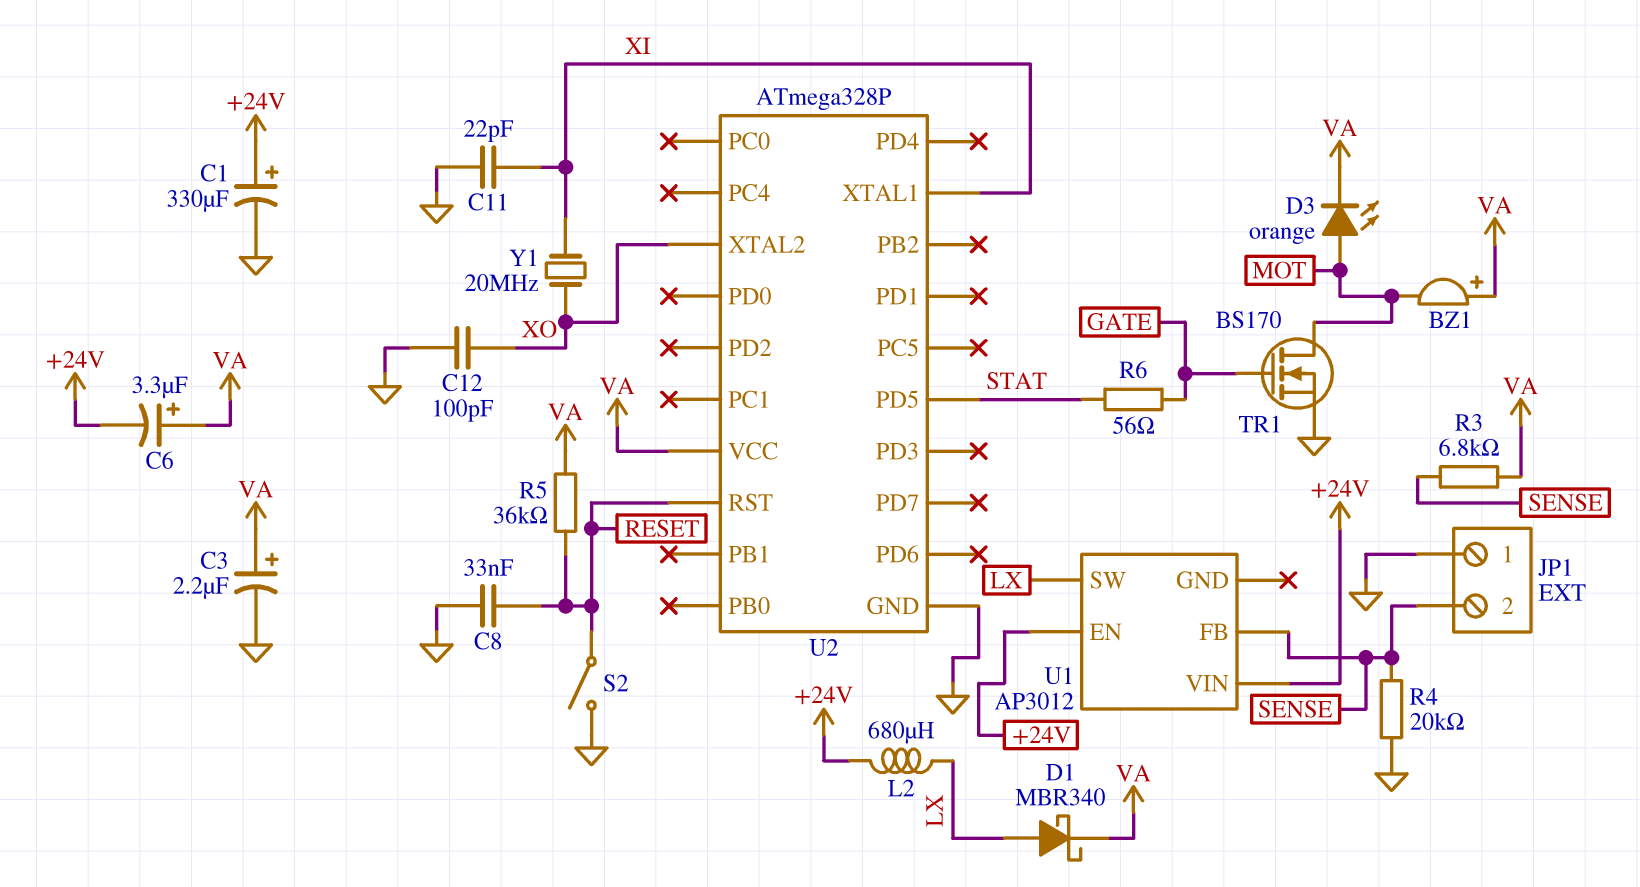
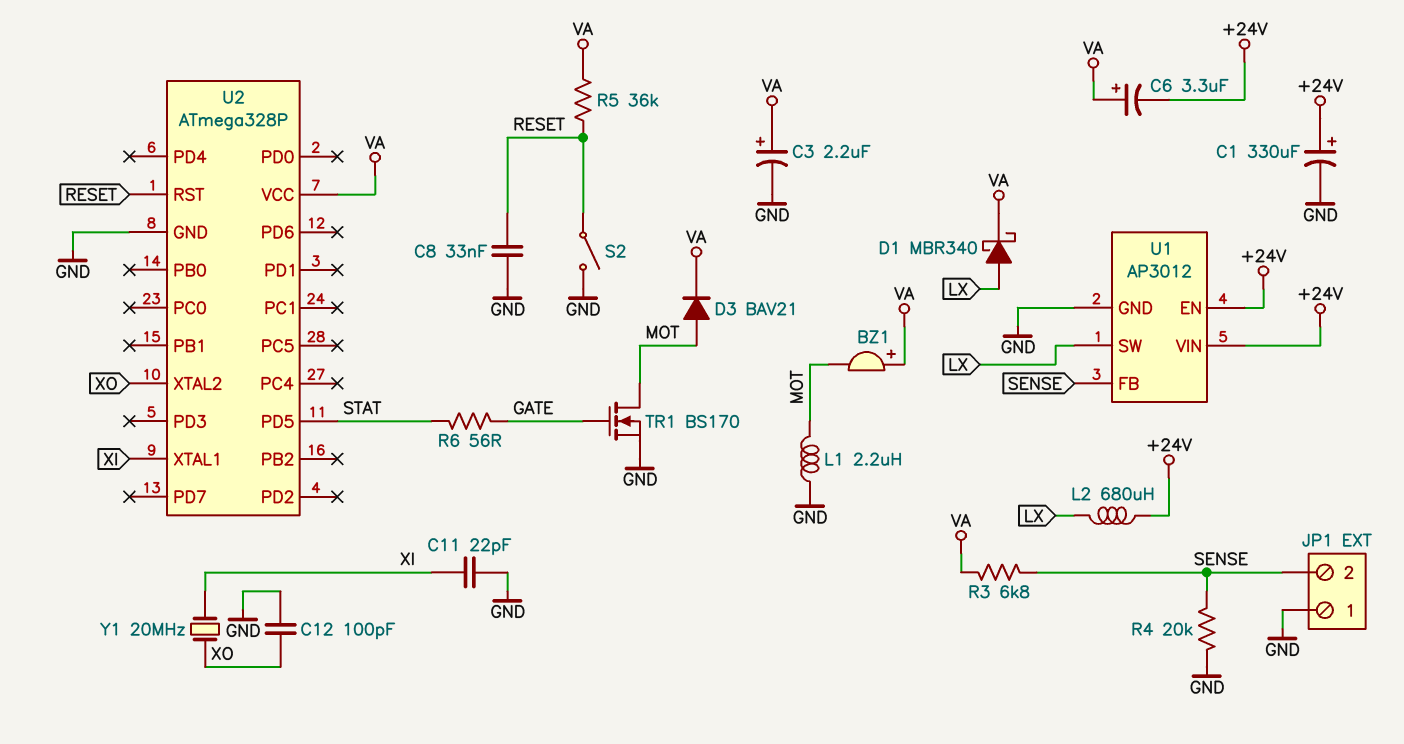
D3: LED orange (A MOT, K VA) -> diode BAV21 (A MOT, K VA)
L1: none -> 2.2uH (GND, MOT)
U1 pin GND: none -> GND

